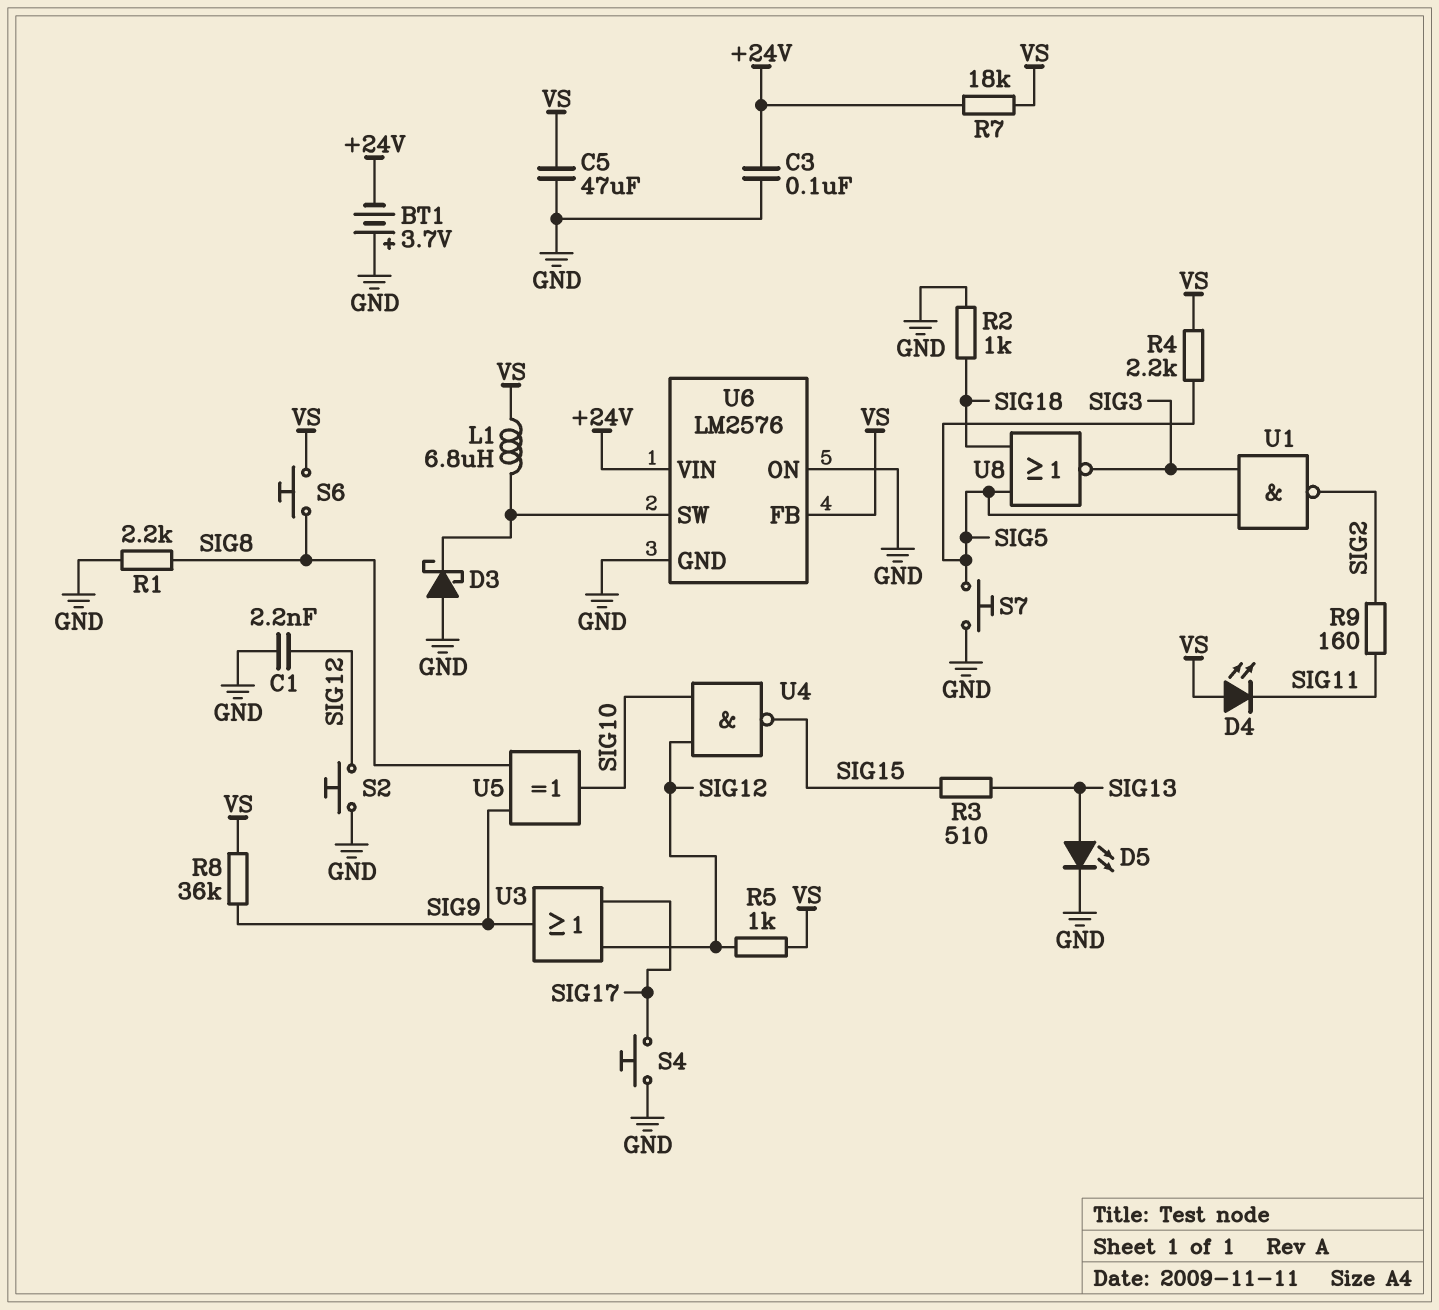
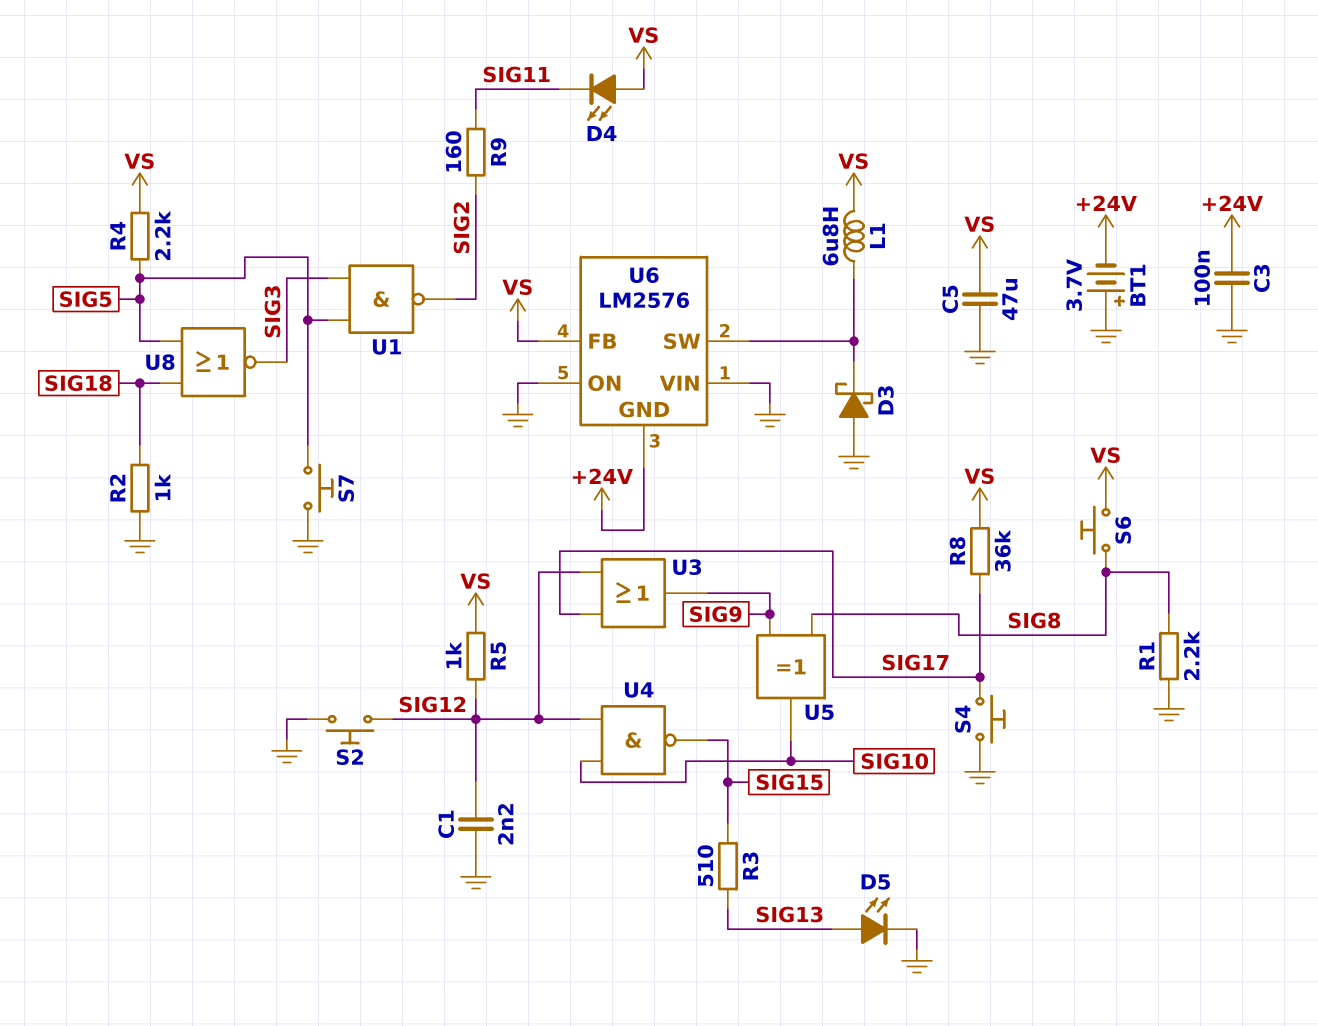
R7: 18k (+24V, VS) -> none
R8: 36k (SIG9, VS) -> 36k (SIG17, VS)
U6 pin GND: GND -> +24V
U6 pin VIN: +24V -> GND

